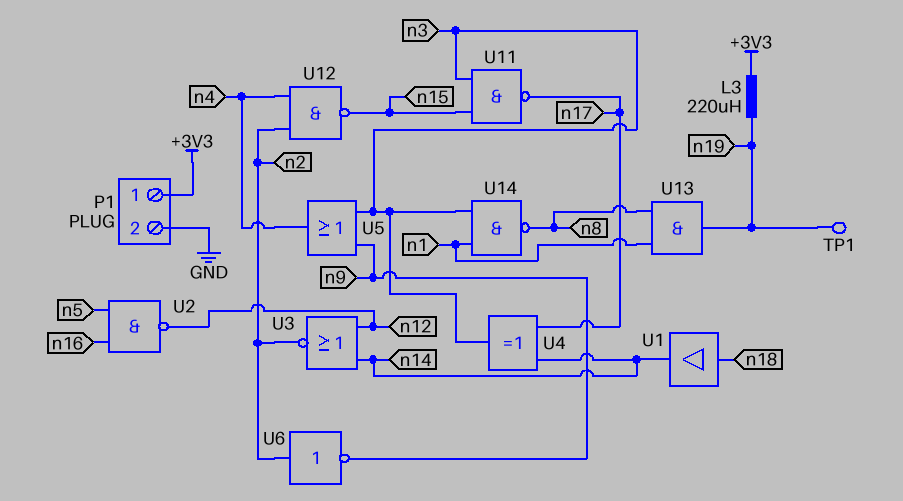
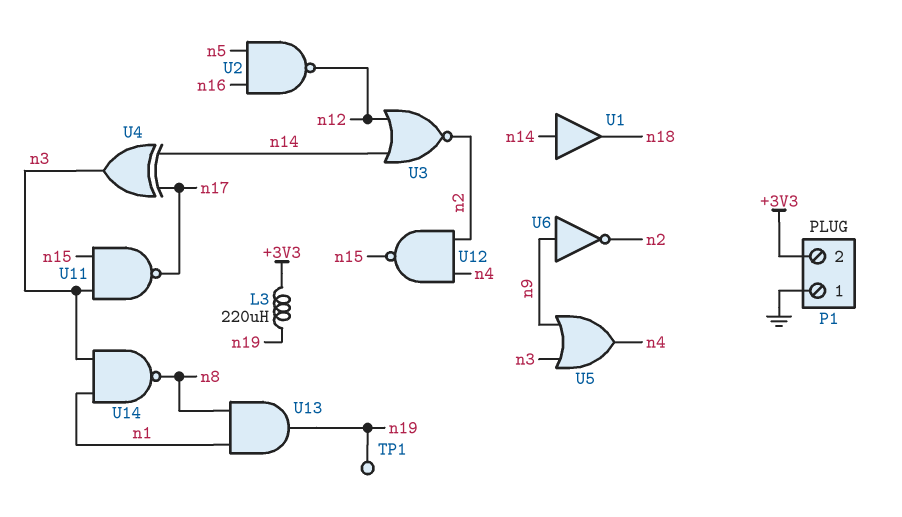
P1 pin 1: +3V3 -> GND
P1 pin 2: GND -> +3V3
U1: buffer (in n18, out n14) -> buffer (in n14, out n18)
U6: NOT (in n2, out n9) -> NOT (in n9, out n2)

